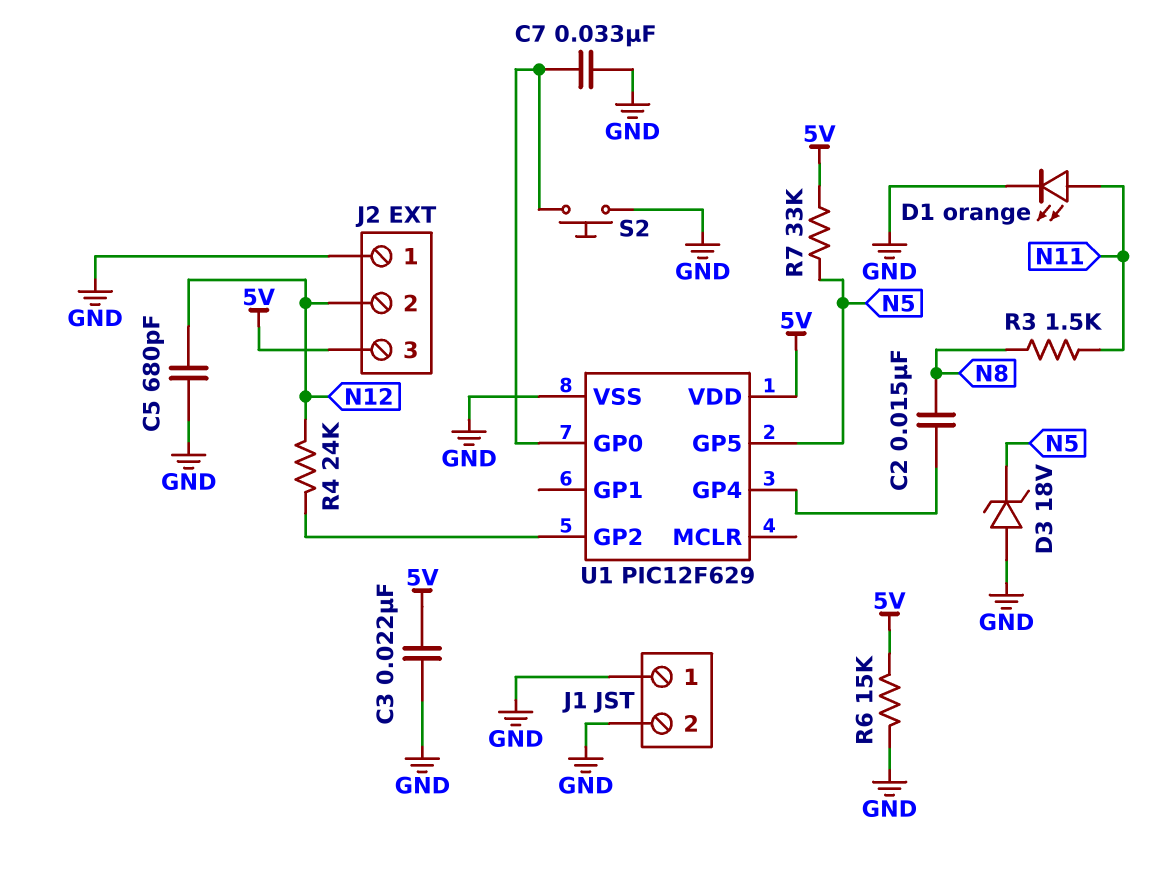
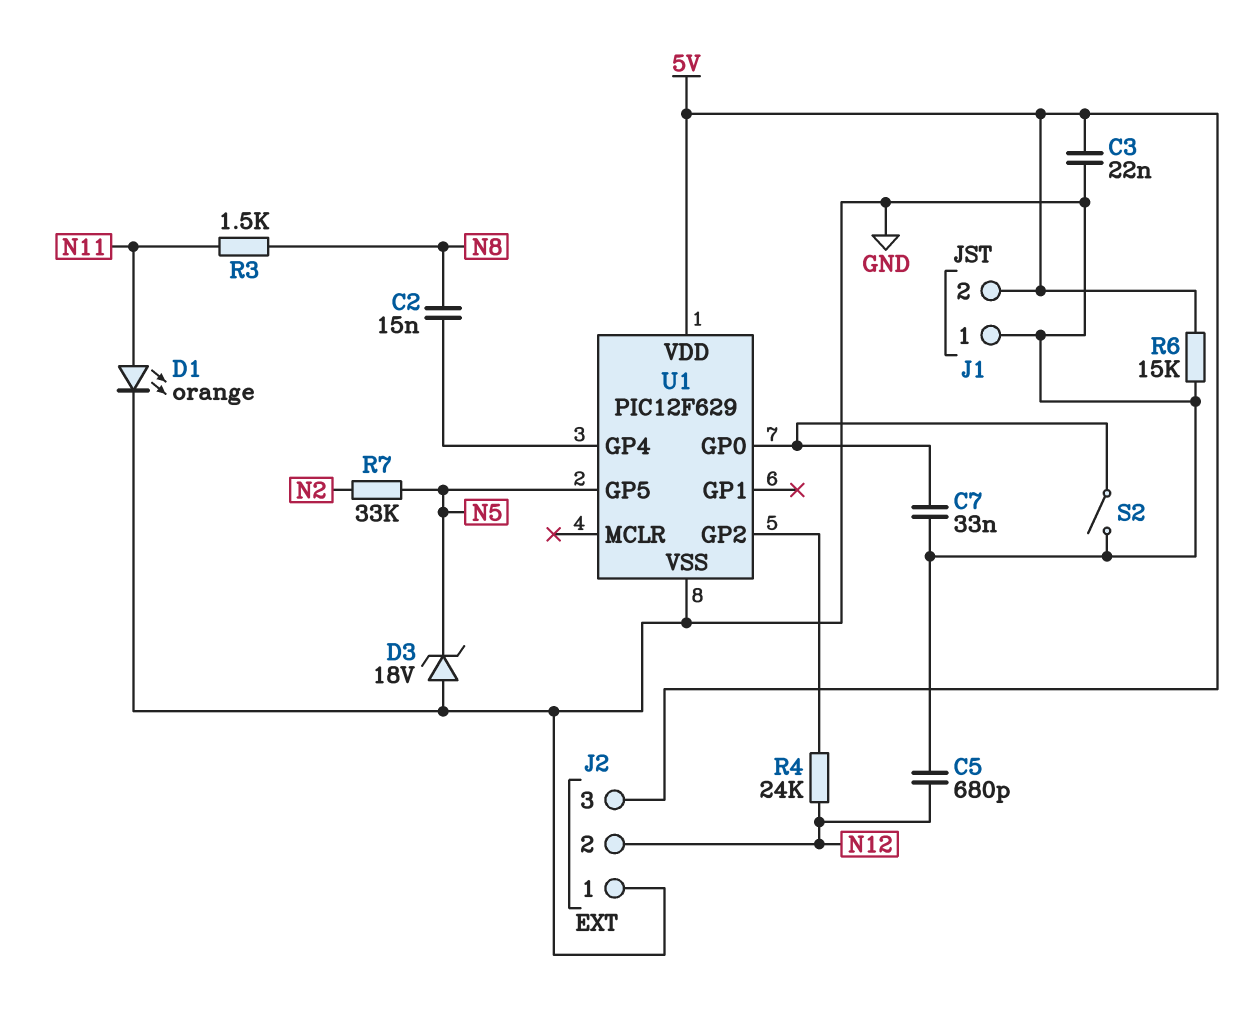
J1 pin 2: GND -> 5V
R7: 33k (5V, N5) -> 33k (N2, N5)
S2: button (GND, U1/GP0) -> switch (GND, U1/GP0)

